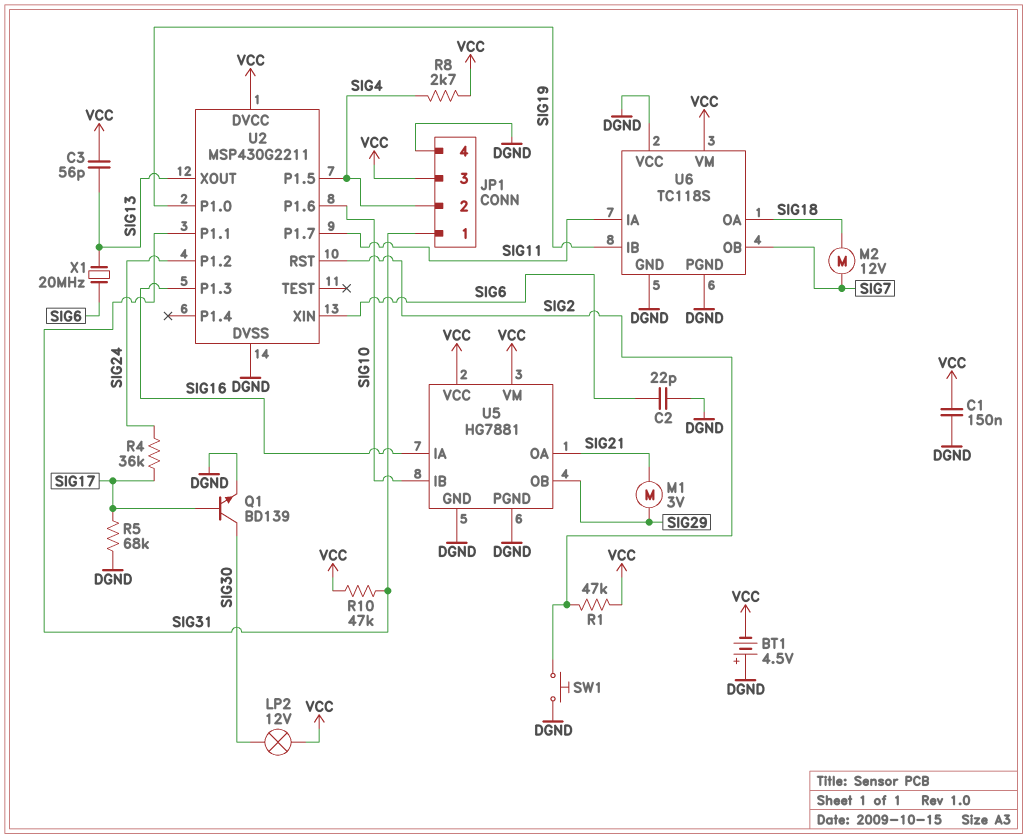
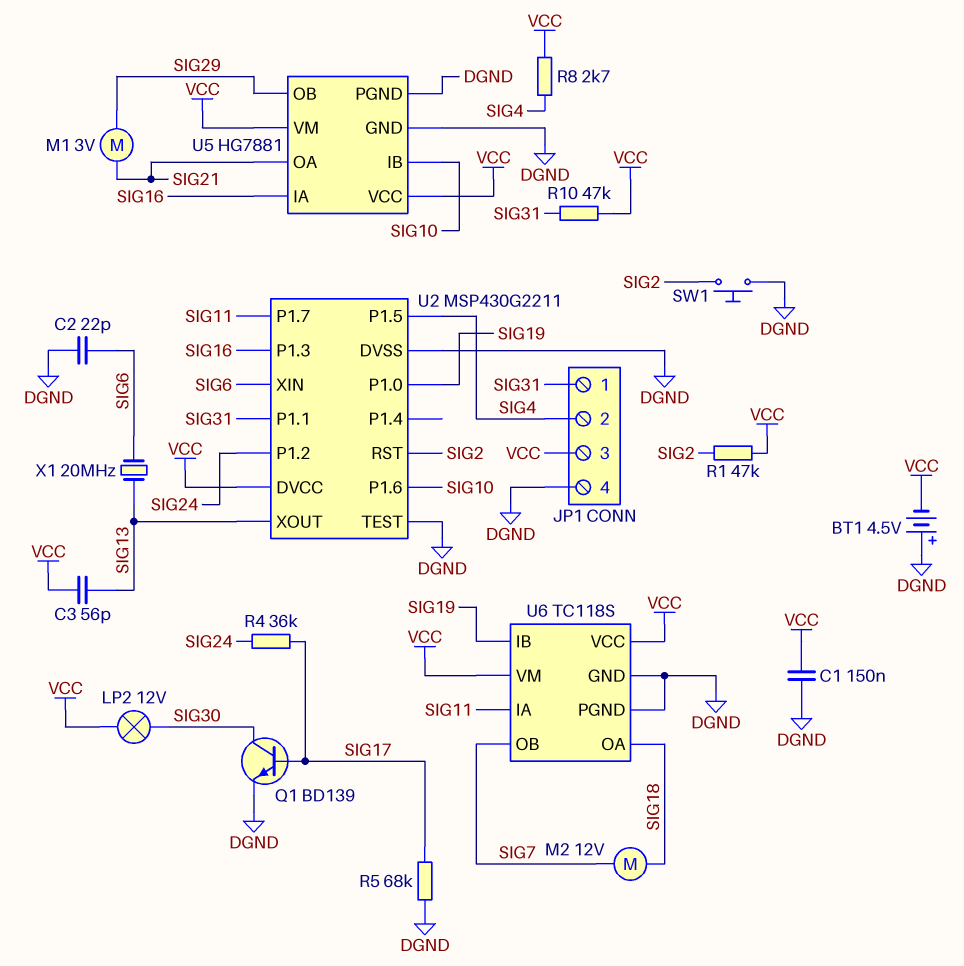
U2 pin TEST: none -> DGND
U6 pin VCC: DGND -> VCC

